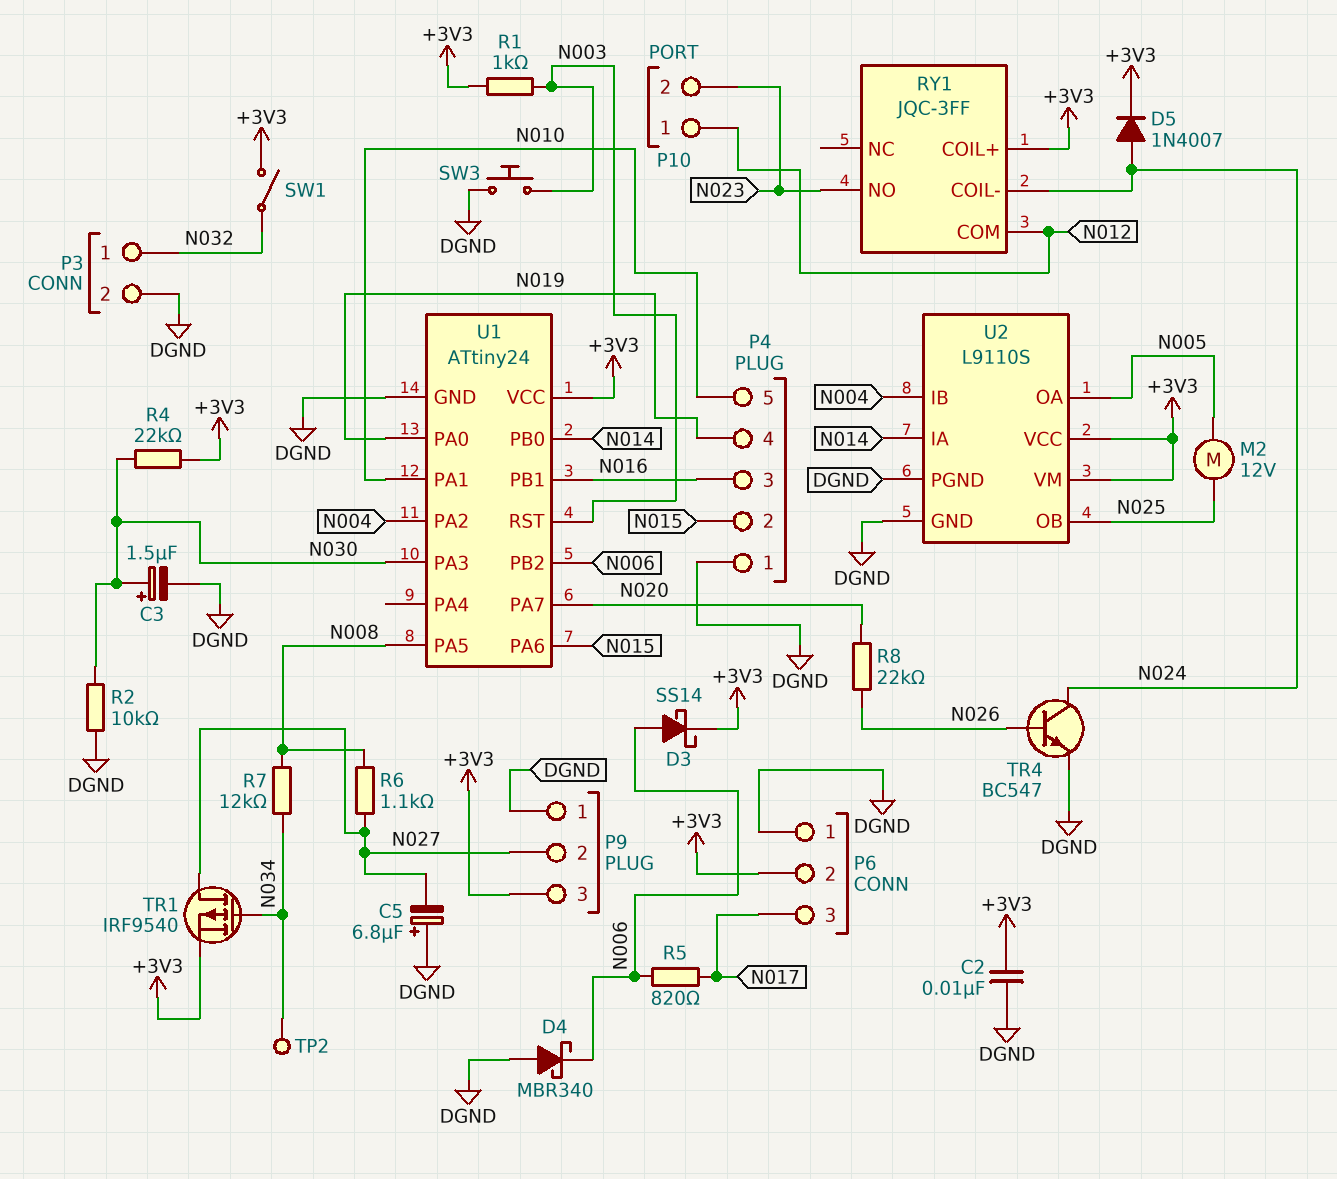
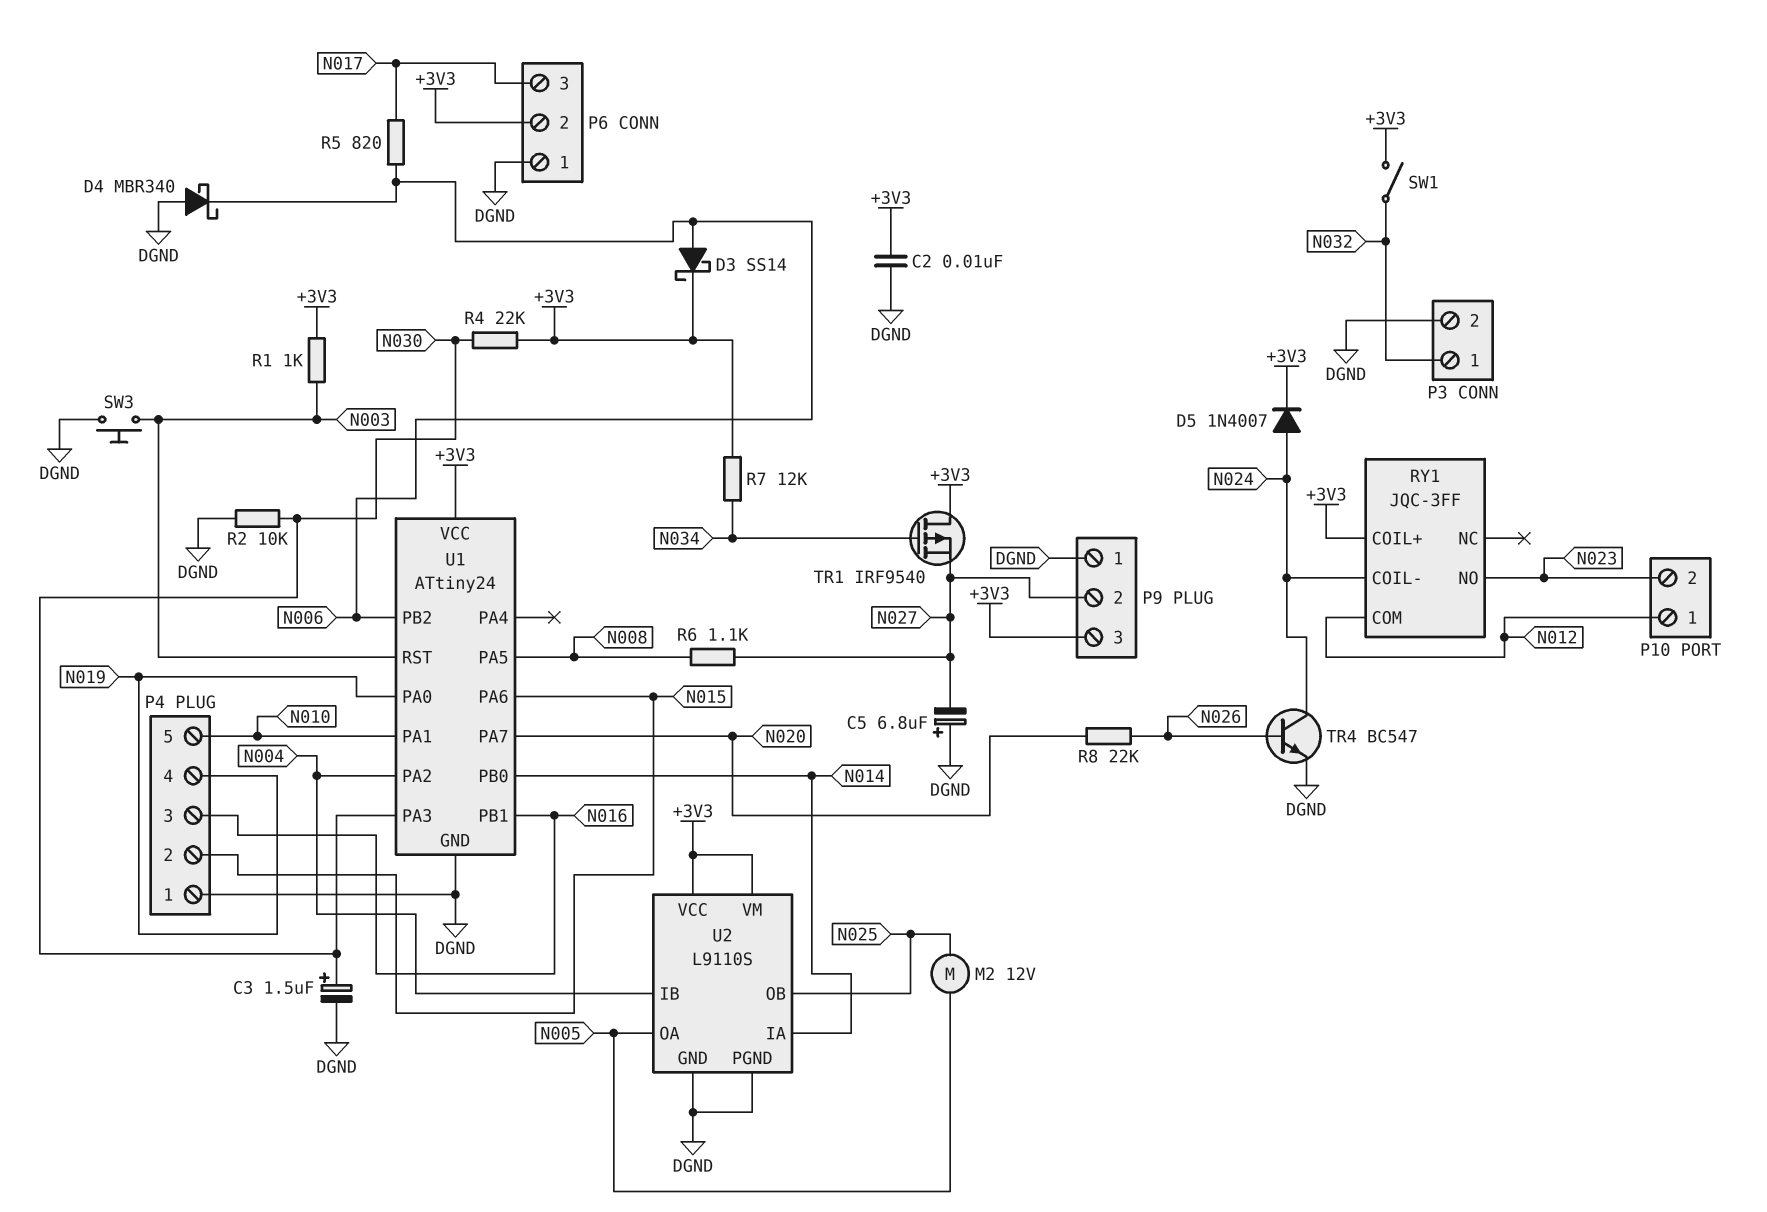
R7: 12k (N008, N034) -> 12k (+3V3, N034)
TP2: test point (N034) -> none
TR1: PMOS IRF9540 (G N034, D N027, S +3V3) -> PMOS IRF9540 (G N034, D +3V3, S N027)

